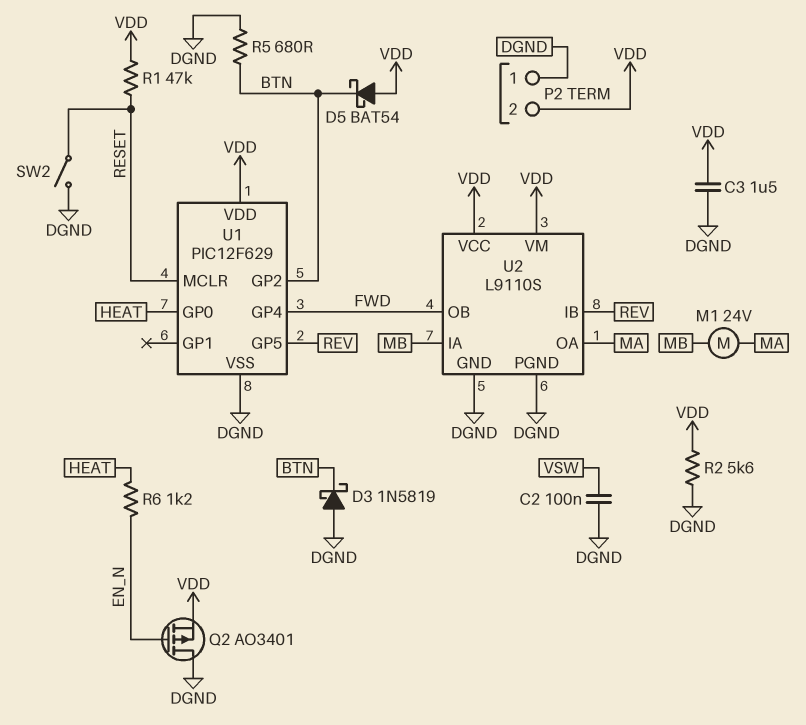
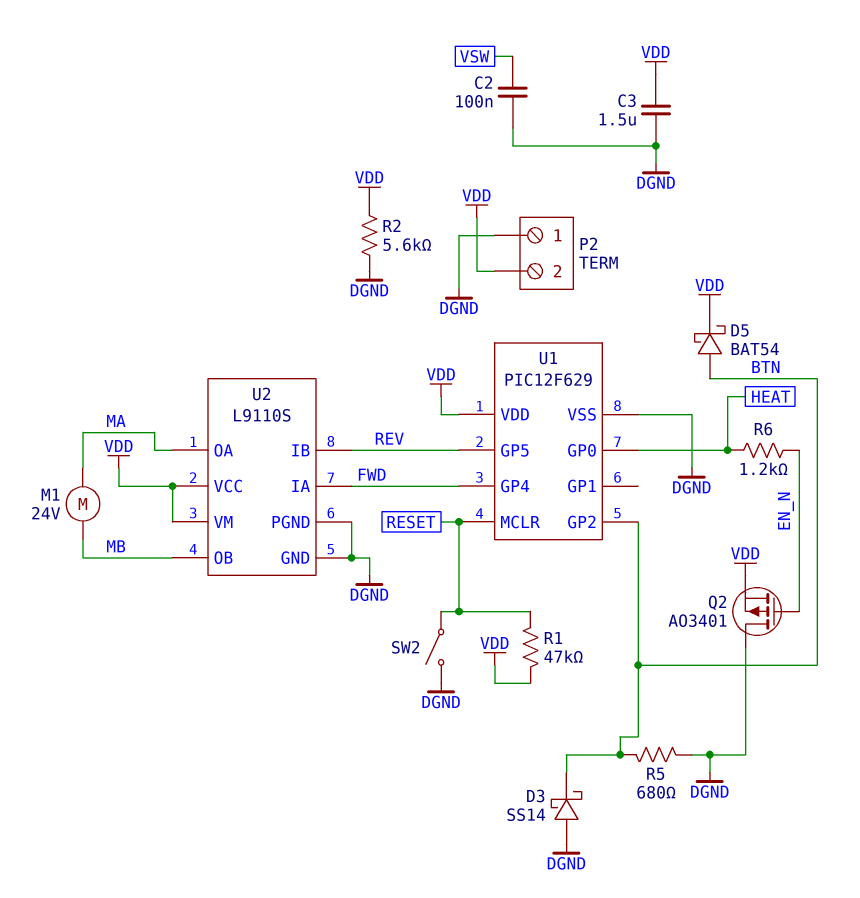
D3: schottky 1N5819 (A DGND, K BTN) -> schottky SS14 (A DGND, K BTN)
D5: schottky BAT54 (A VDD, K BTN) -> schottky BAT54 (A BTN, K VDD)
U2 pin IA: MB -> FWD
U2 pin OB: FWD -> MB

